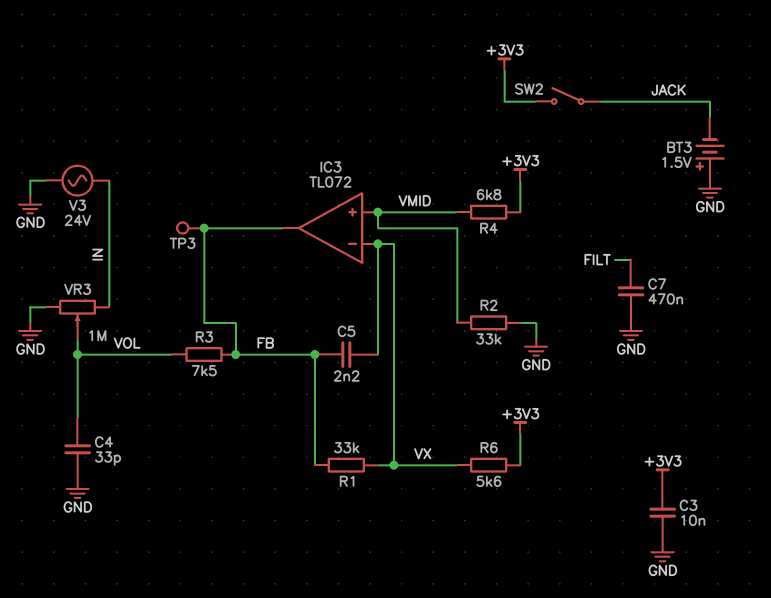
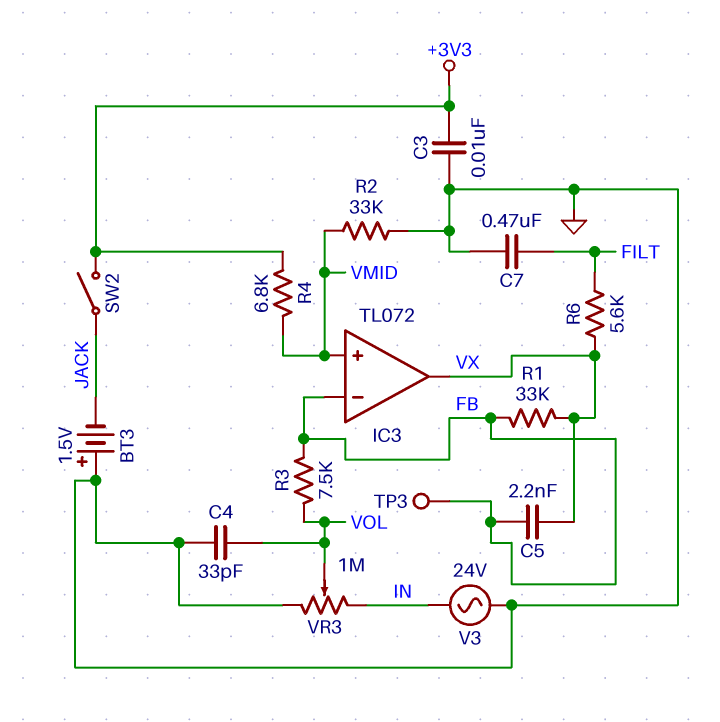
IC3 pin in-: VX -> FB
IC3 pin out: FB -> VX
R6: 5.6k (+3V3, VX) -> 5.6k (FILT, VX)

